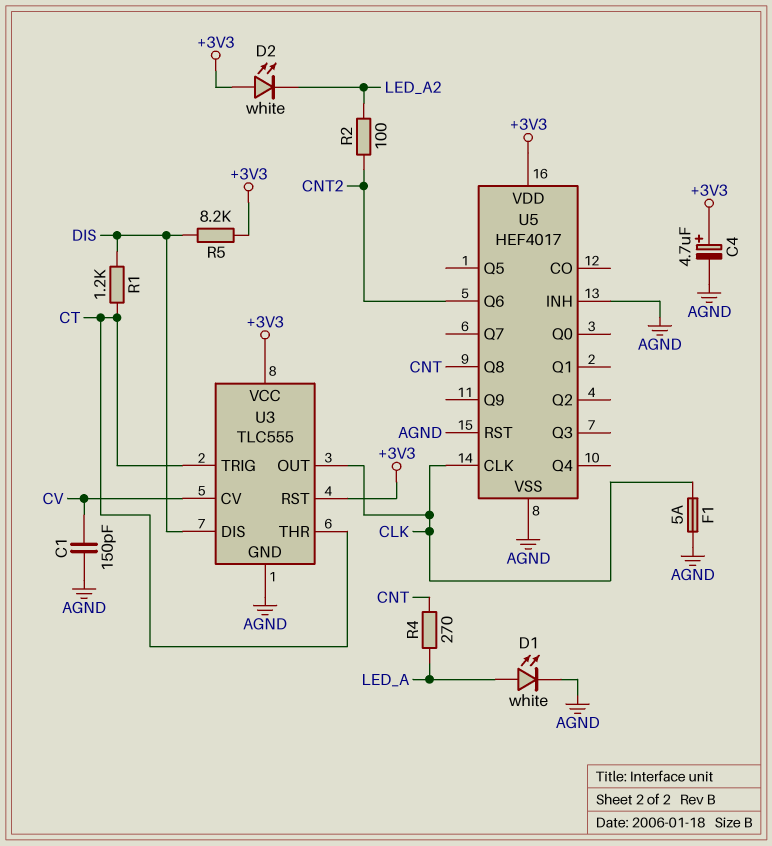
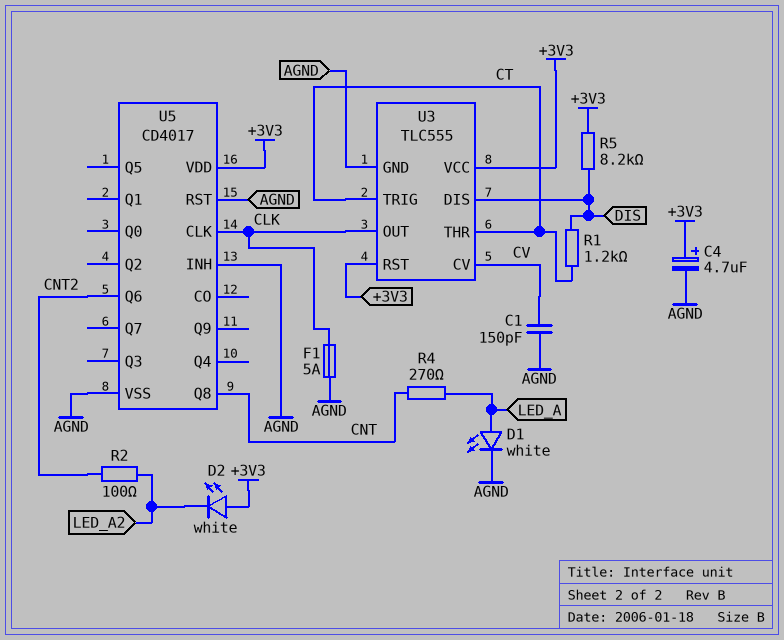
U5: HEF4017 -> CD4017

